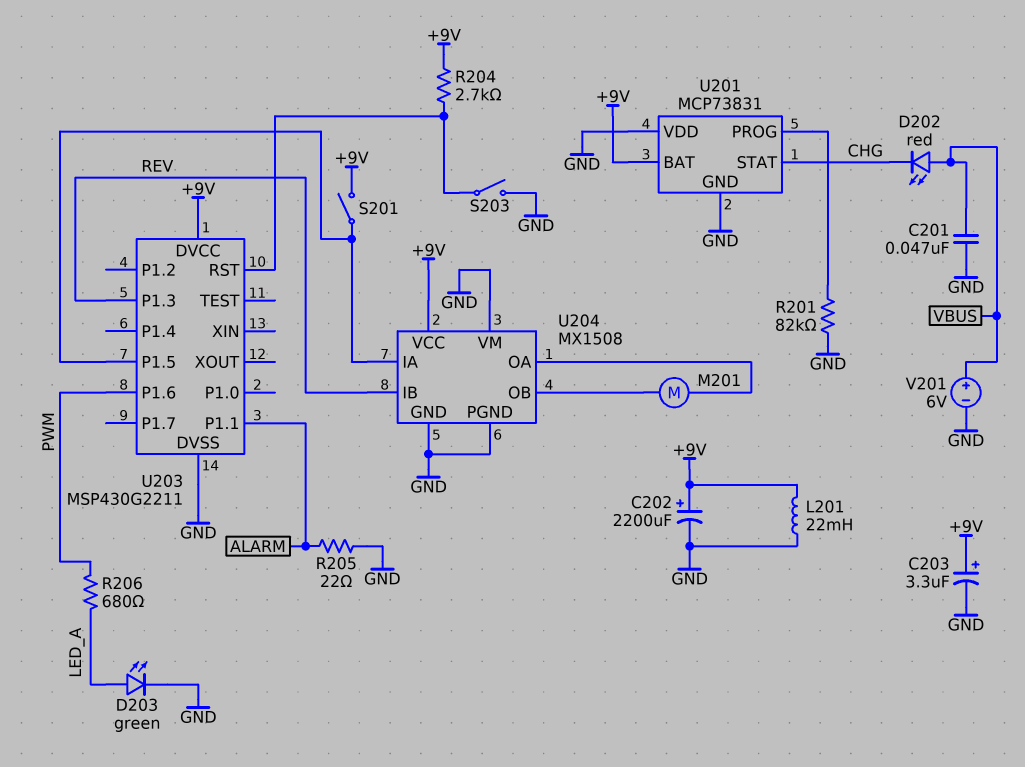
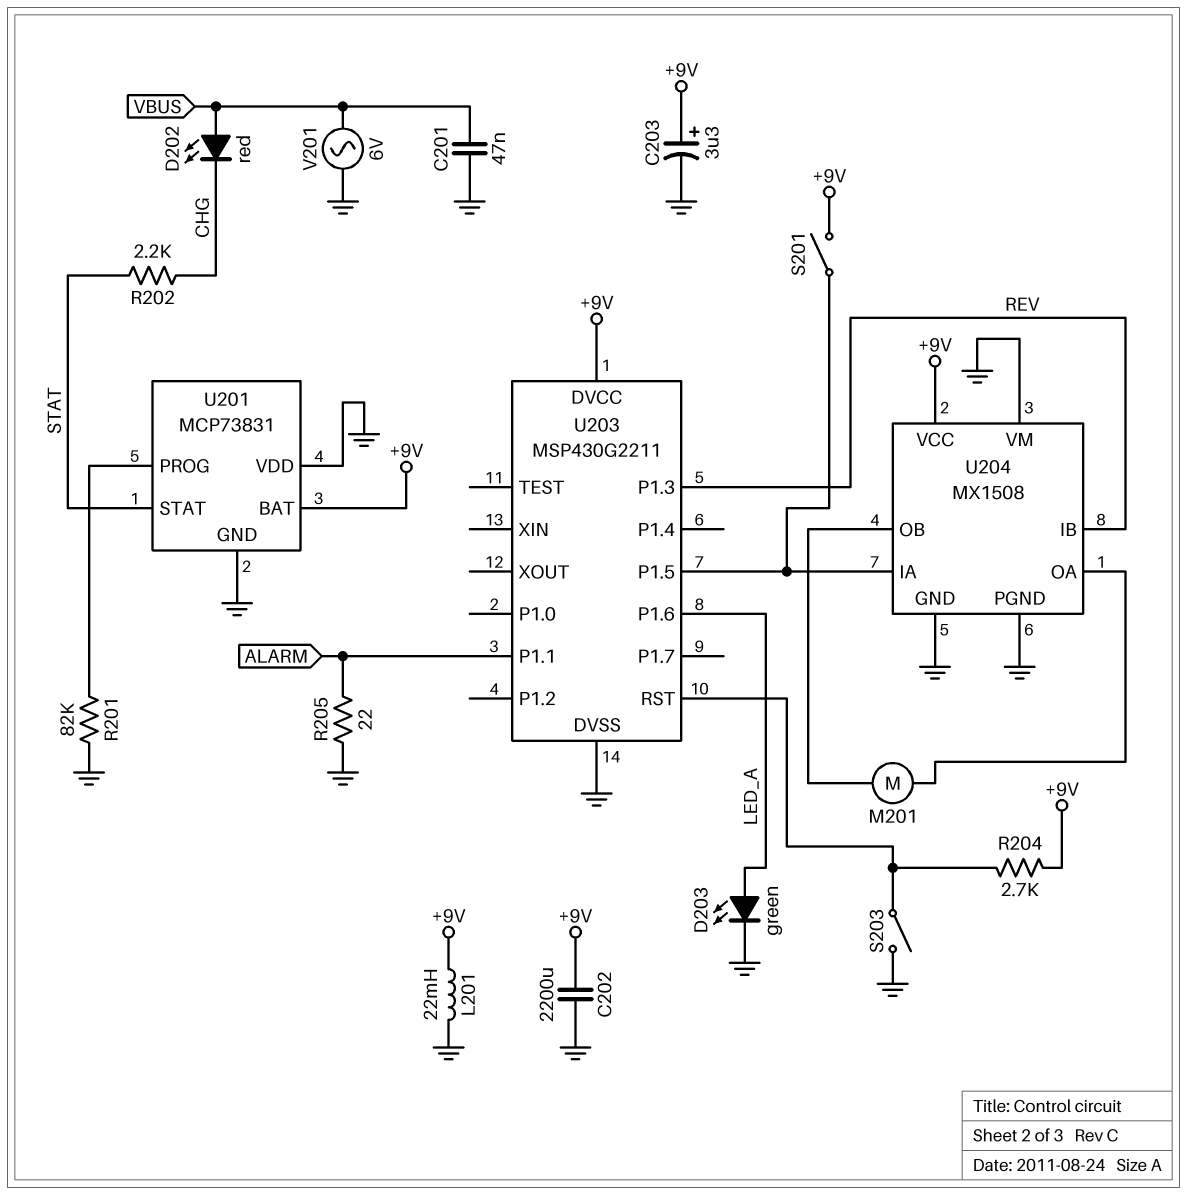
C202: 2200uF (plus +9V, minus GND) -> 2200uF (+9V, GND)
R202: none -> 2.2k (CHG, STAT)
R206: 680 (LED_A, PWM) -> none
U201 pin STAT: CHG -> STAT
U203 pin P1.6: PWM -> LED_A
V201: 6V (plus VBUS, minus GND) -> AC 6V (GND, VBUS)

